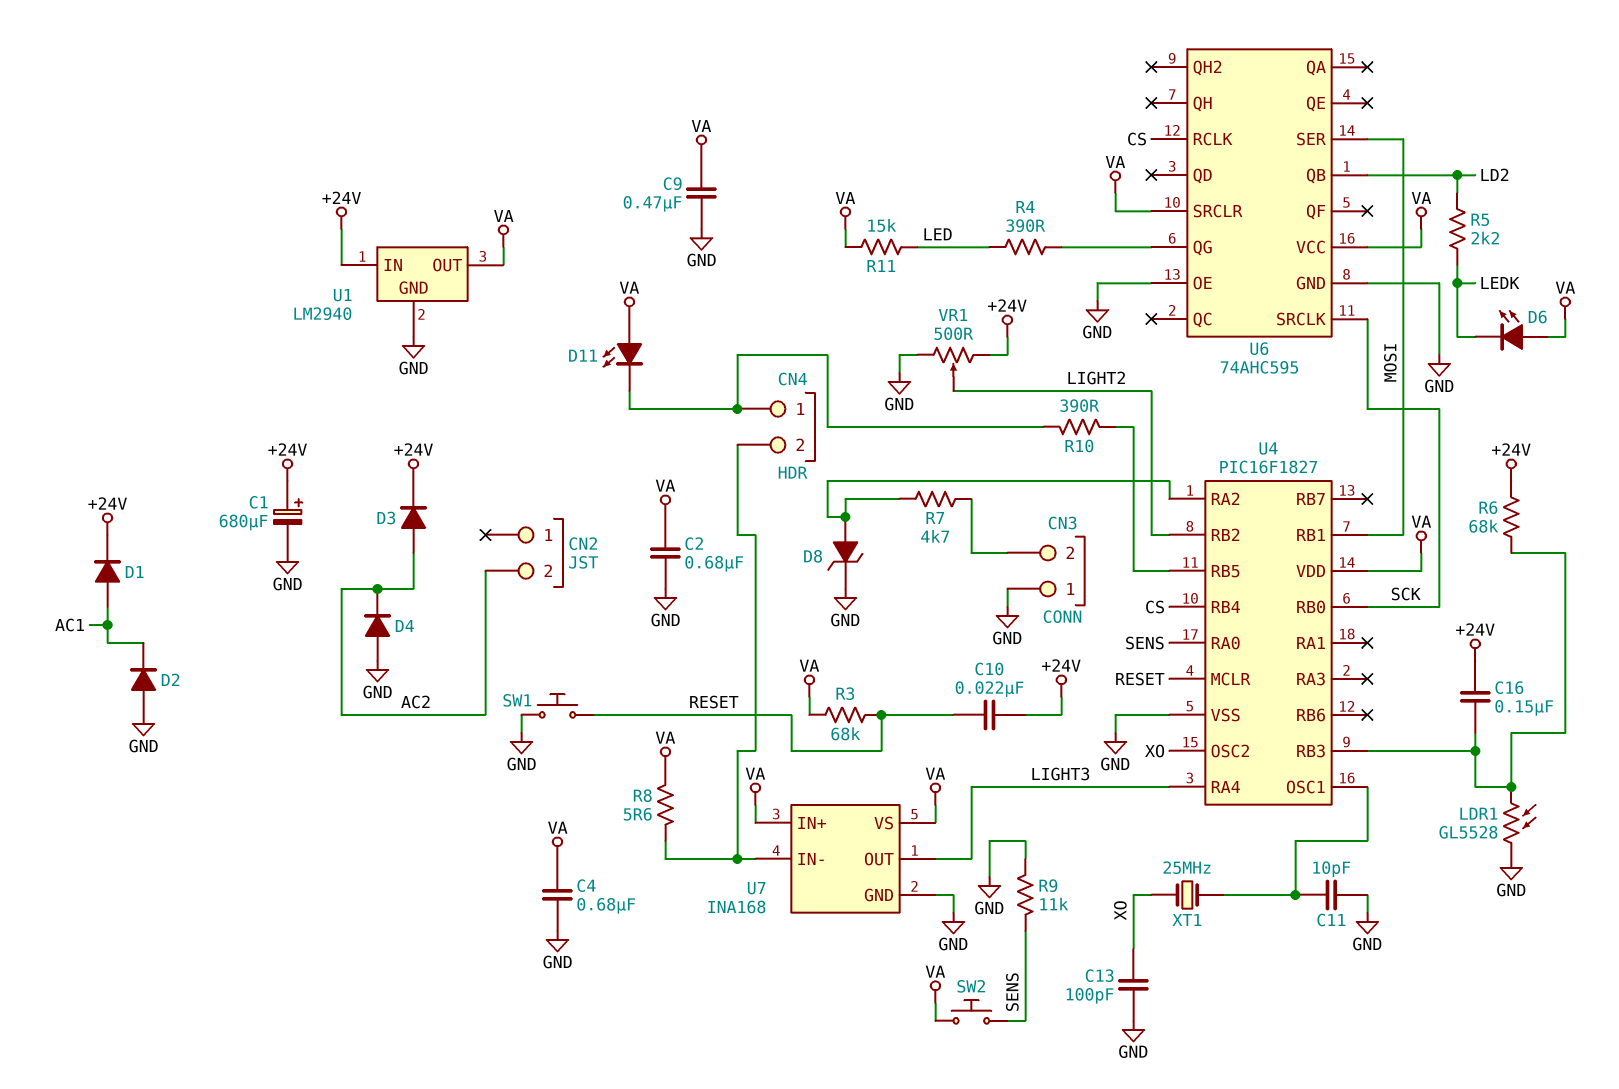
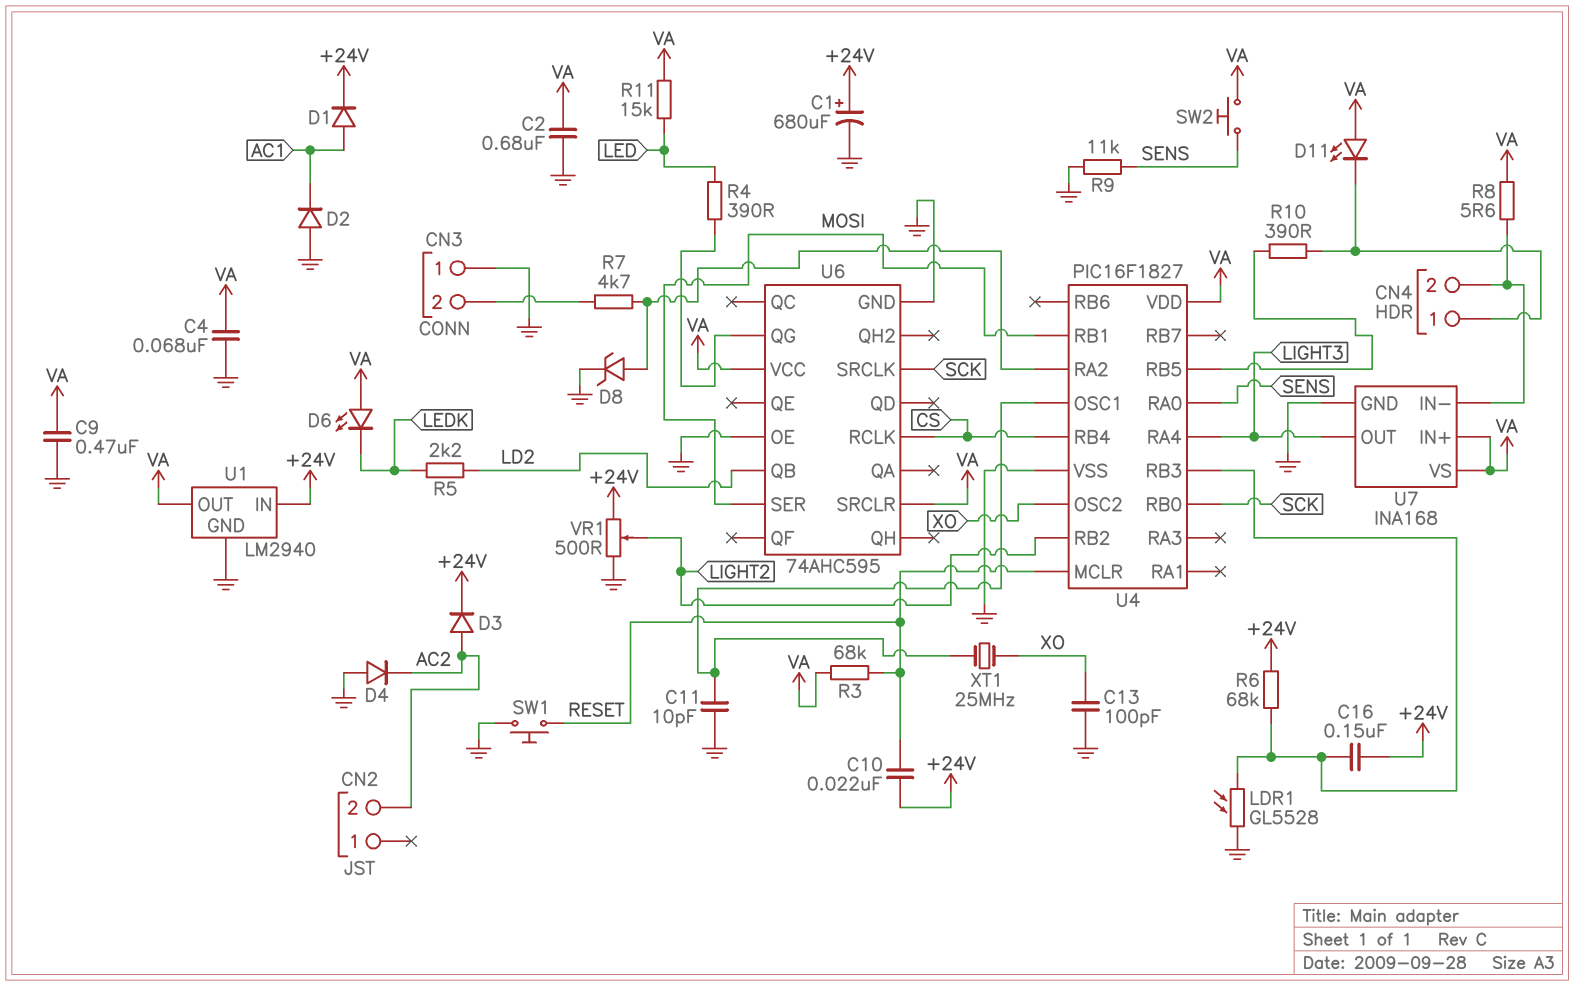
C4: 680nF (GND, VA) -> 68nF (GND, VA)

